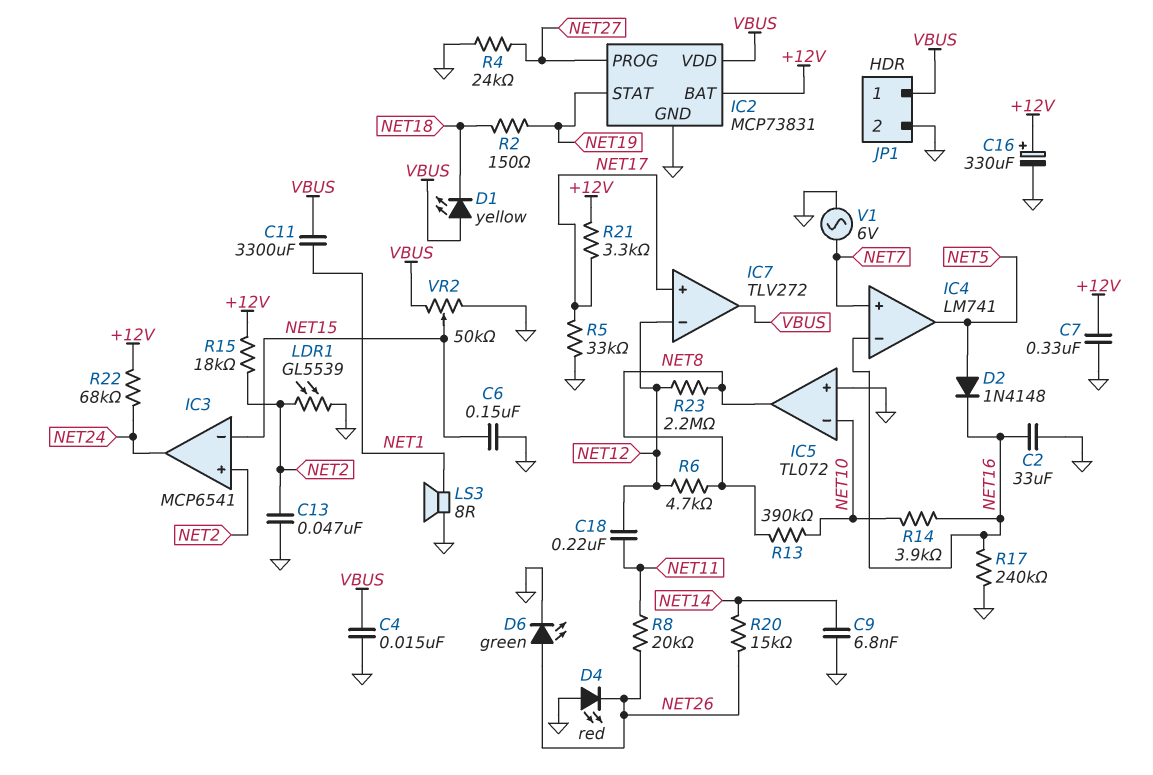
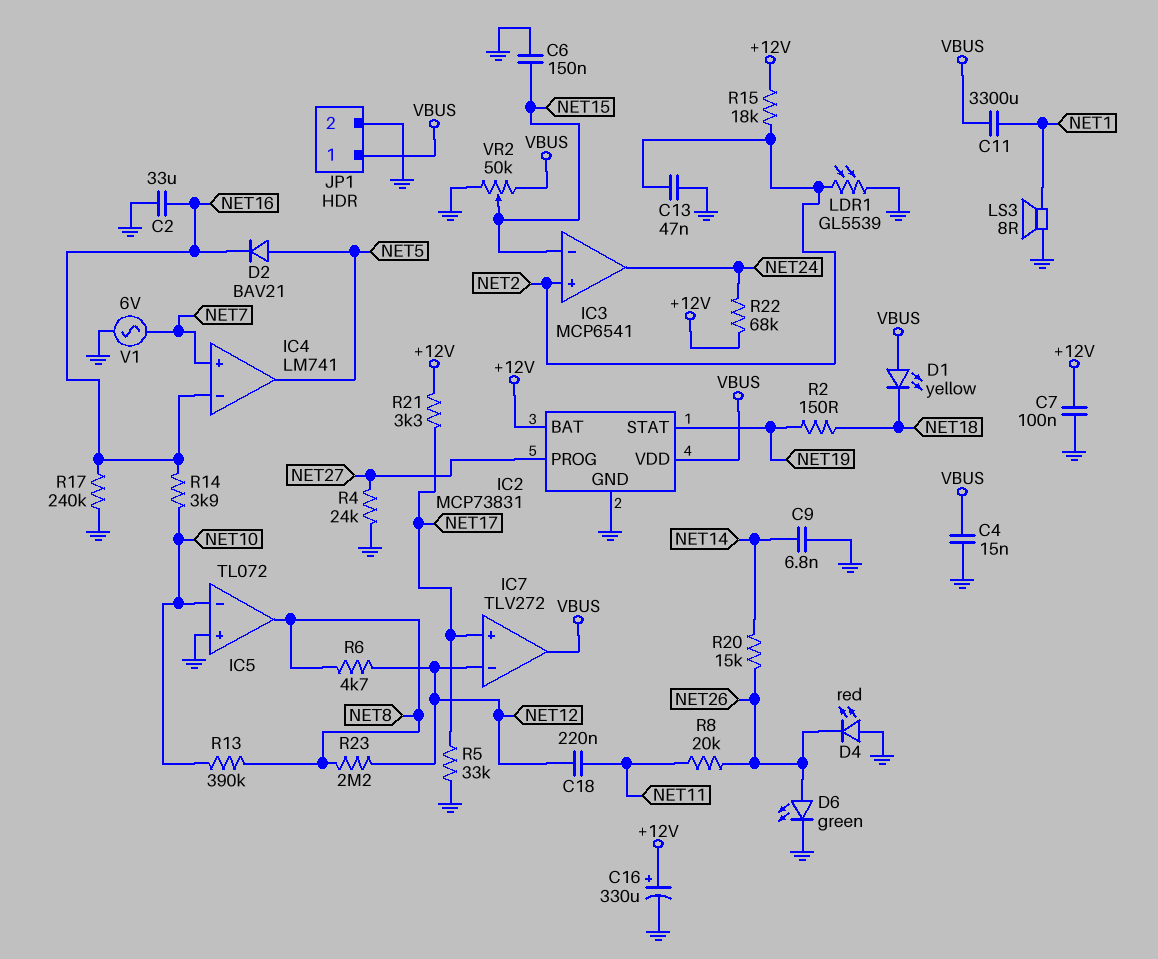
C7: 330nF (+12V, GND) -> 100nF (+12V, GND)
D2: diode 1N4148 (A NET5, K NET16) -> diode BAV21 (A NET5, K NET16)

